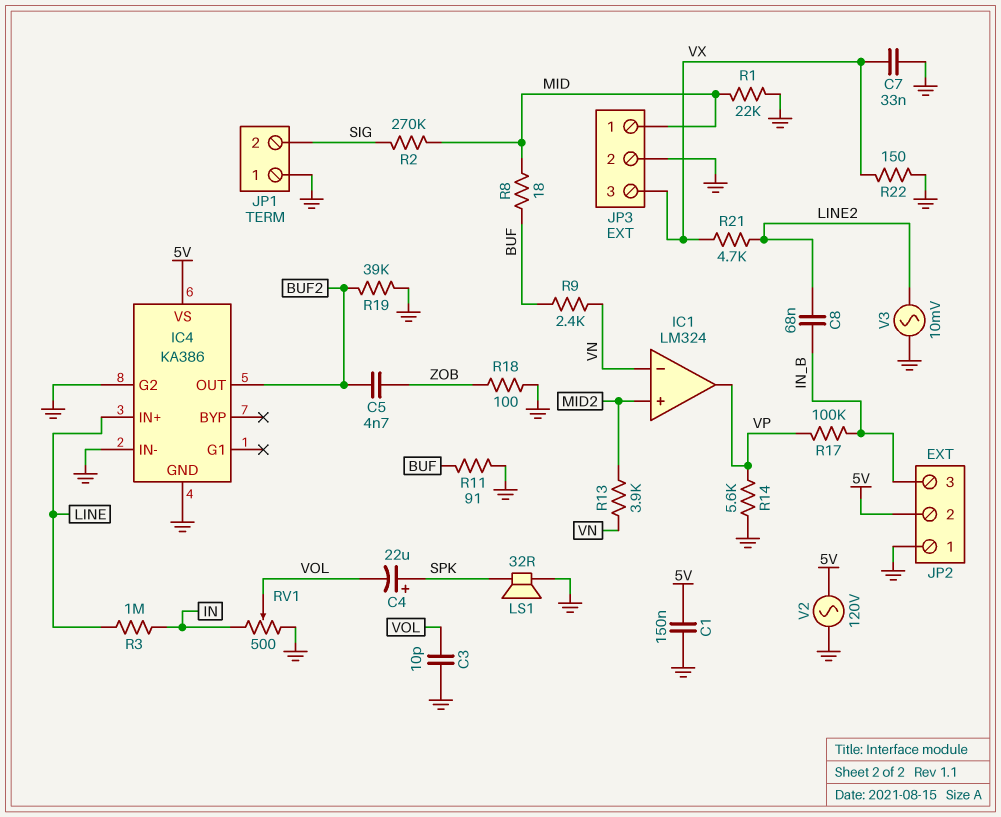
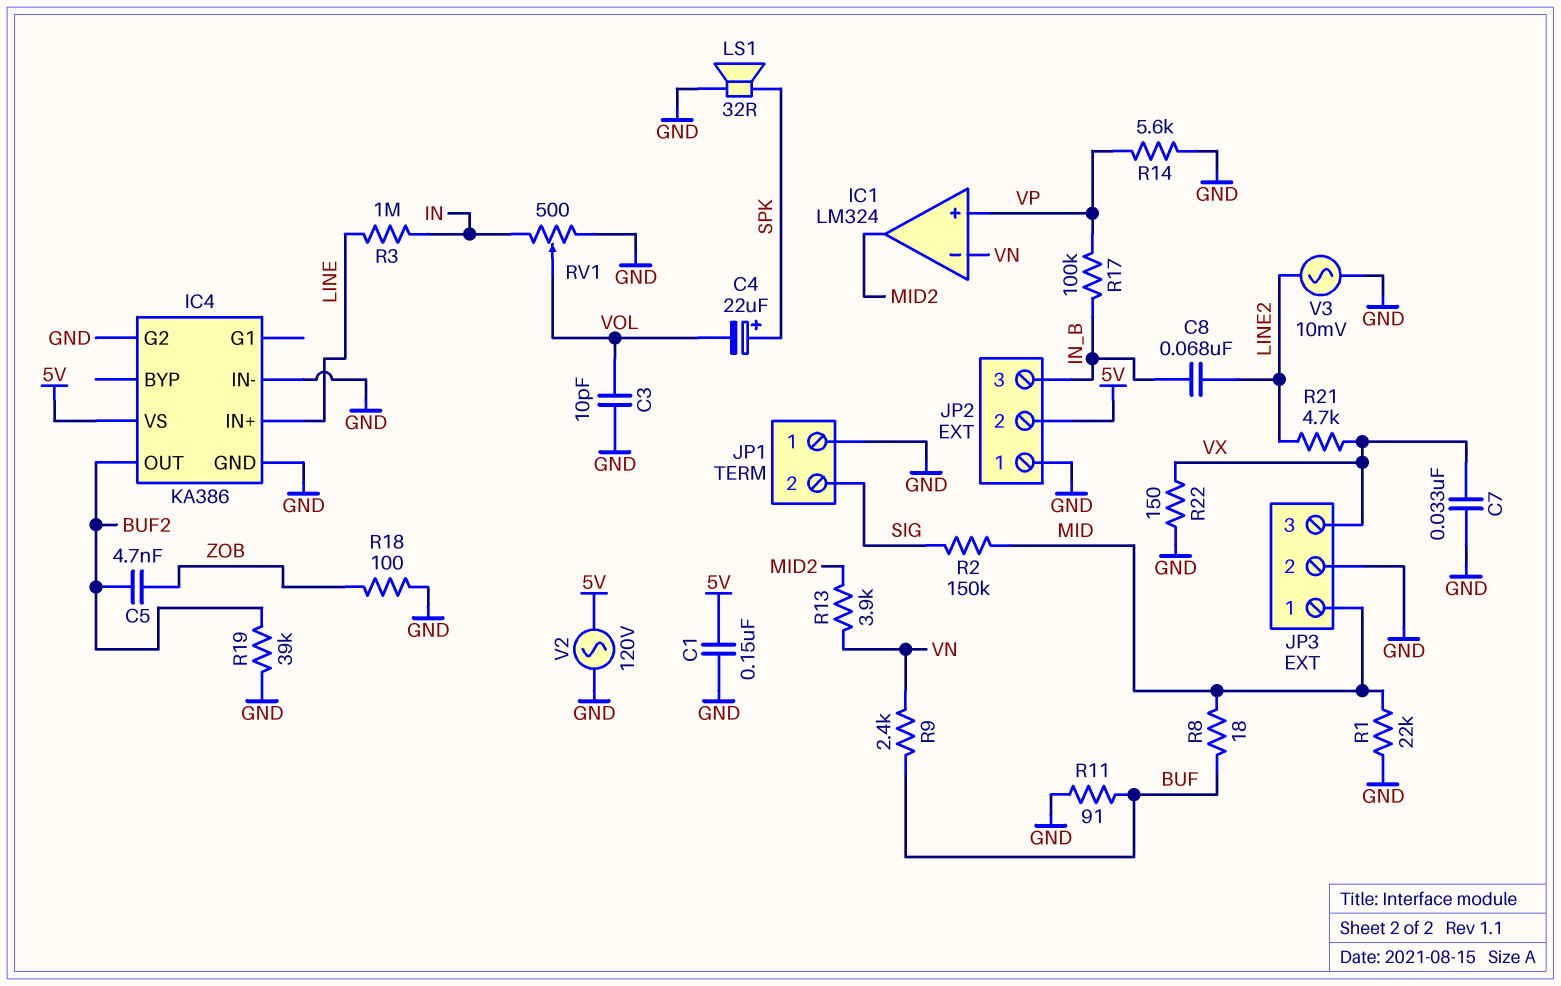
IC1 pin in+: MID2 -> VP
IC1 pin out: VP -> MID2
R2: 270k (MID, SIG) -> 150k (MID, SIG)

